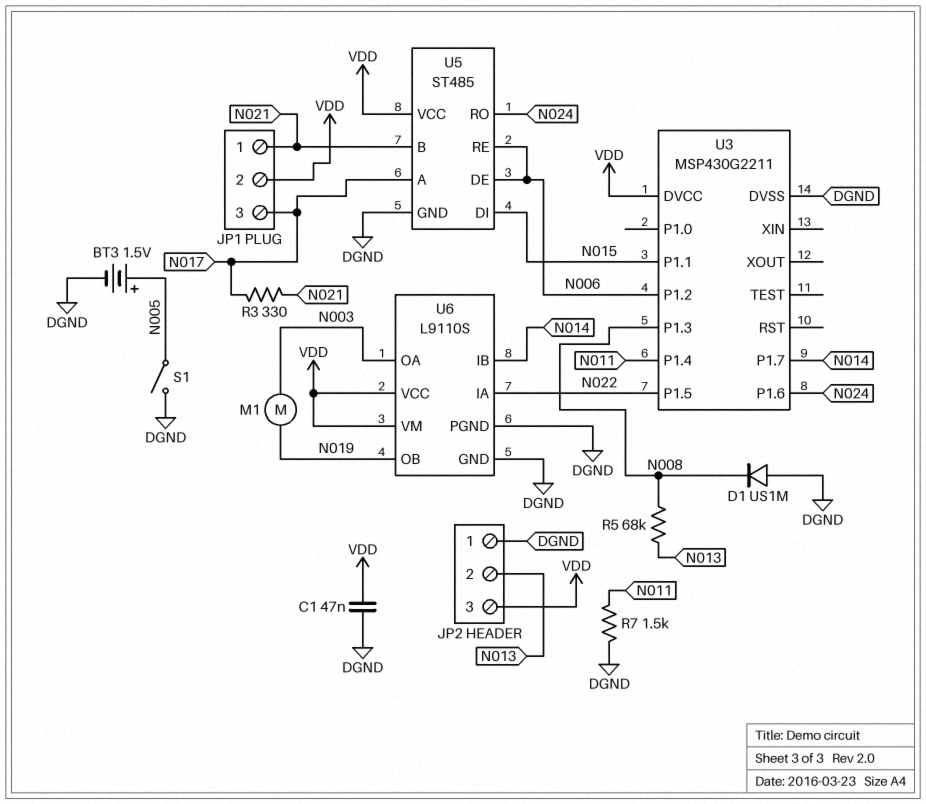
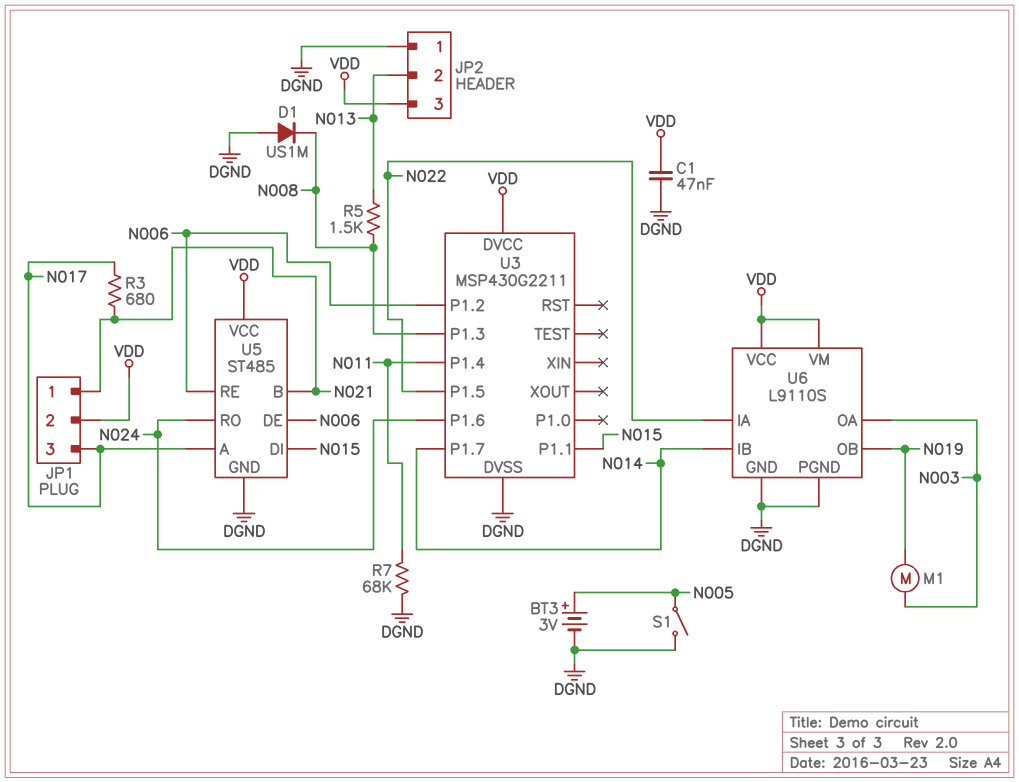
BT3: 1.5V (plus N005, minus DGND) -> 3V (plus N005, minus DGND)
R3: 330 (N017, N021) -> 680 (N017, N021)
R5: 68k (N008, N013) -> 1.5k (N008, N013)
R7: 1.5k (DGND, N011) -> 68k (DGND, N011)

